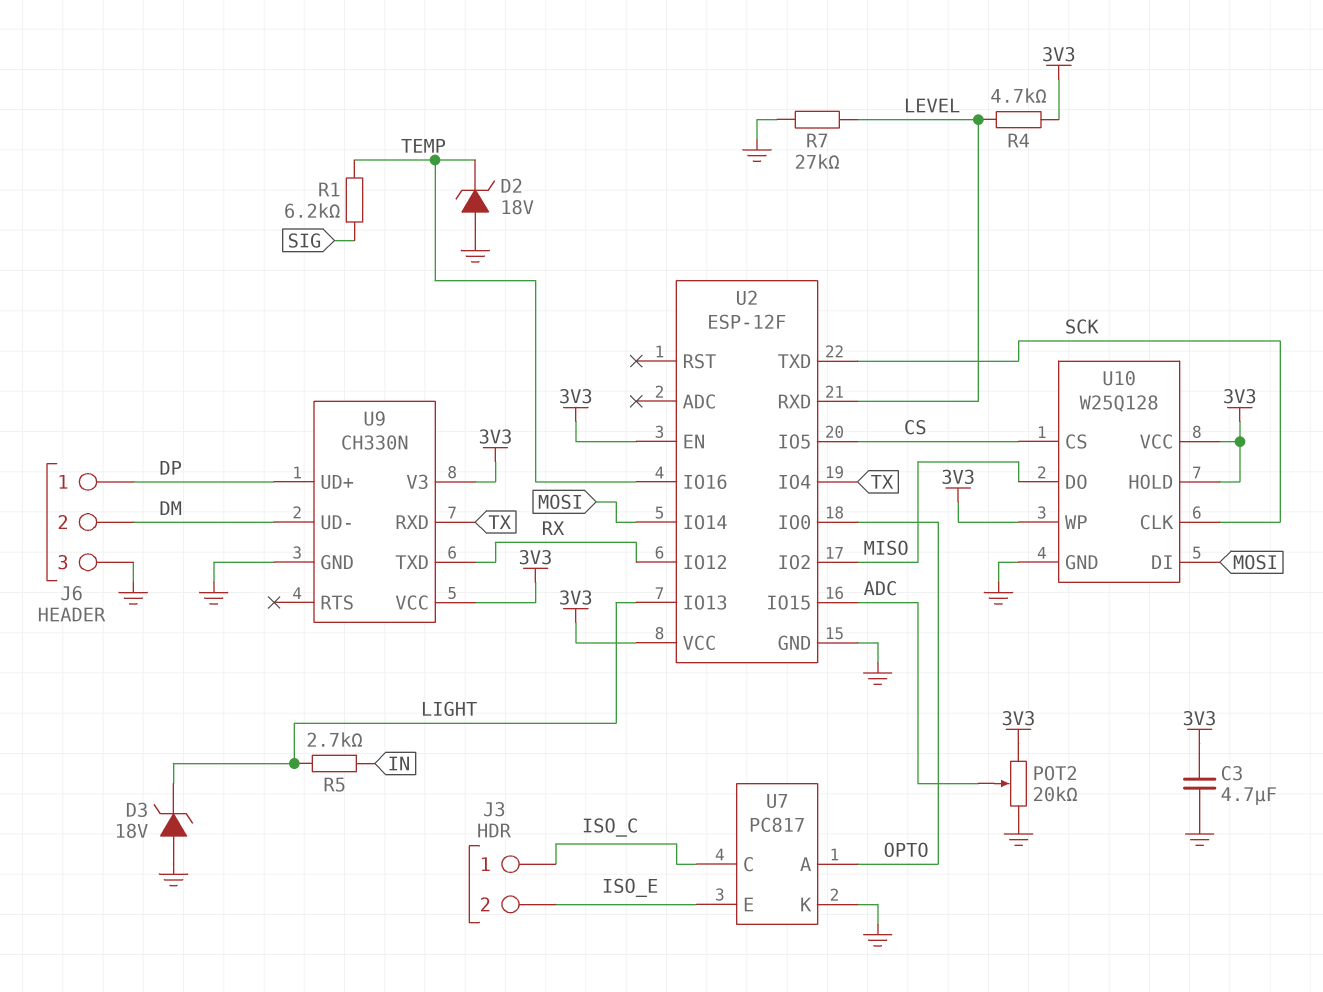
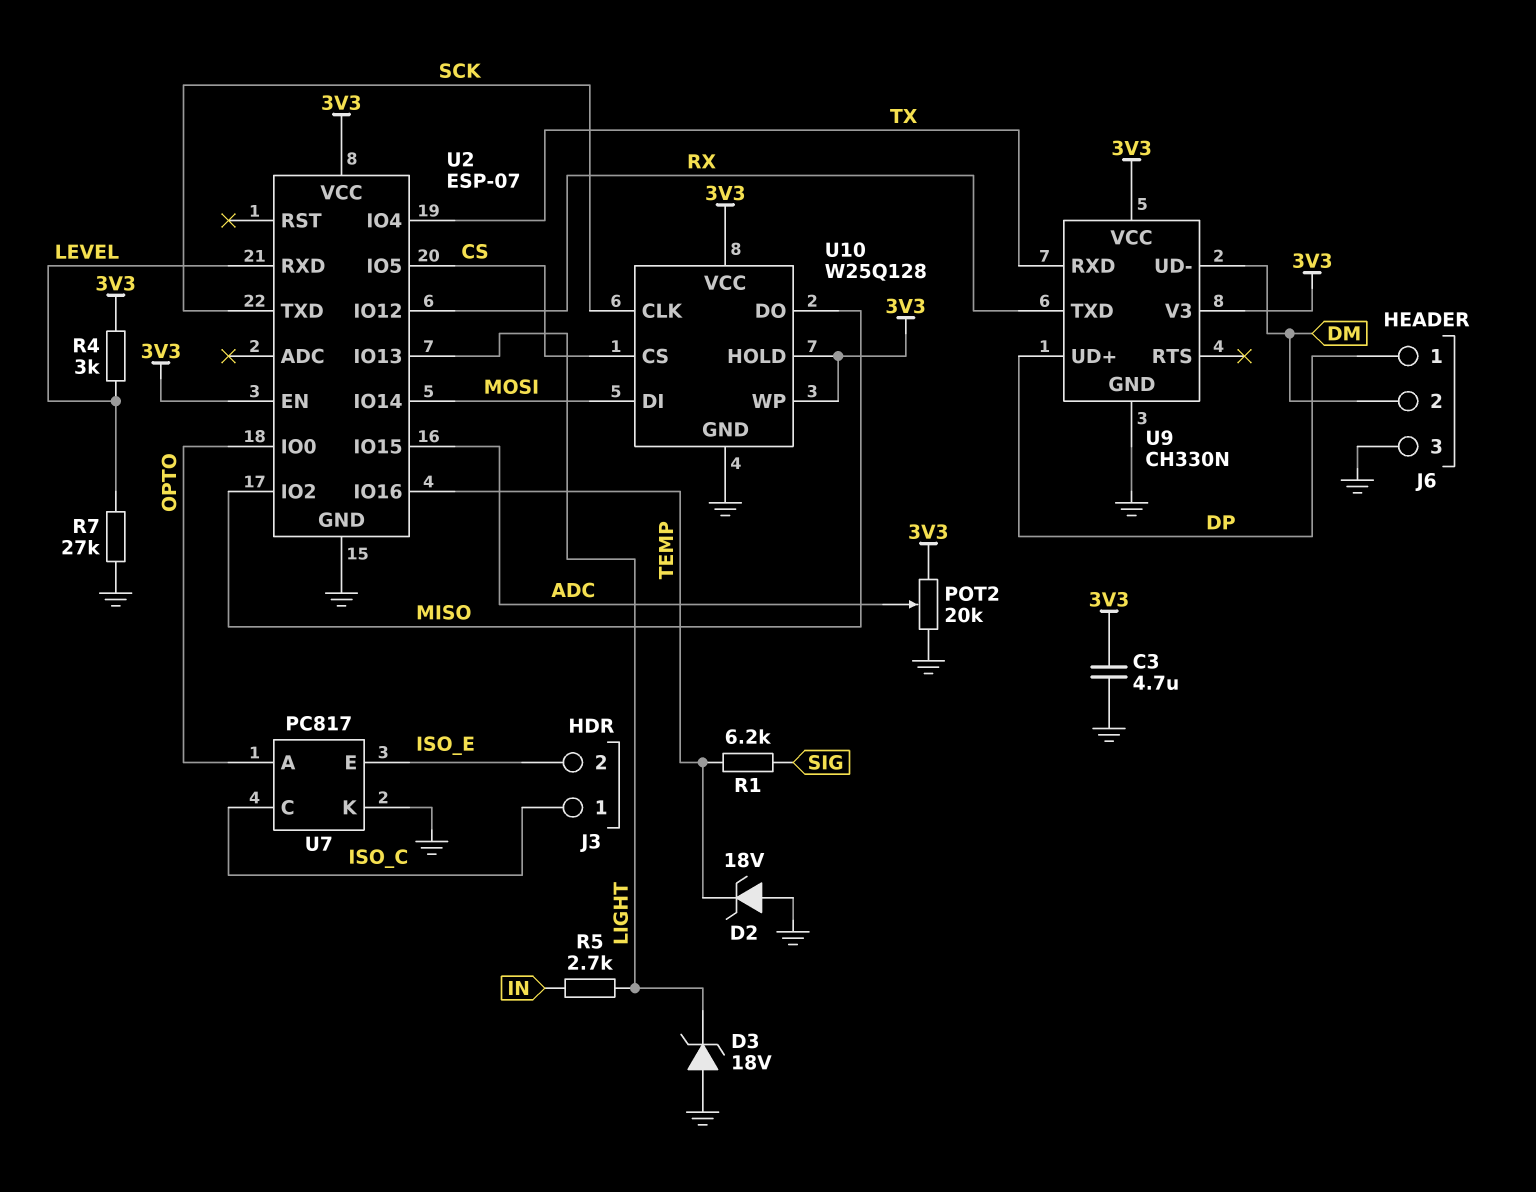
R4: 4.7k (3V3, LEVEL) -> 3k (3V3, LEVEL)
U2: ESP-12F -> ESP-07

